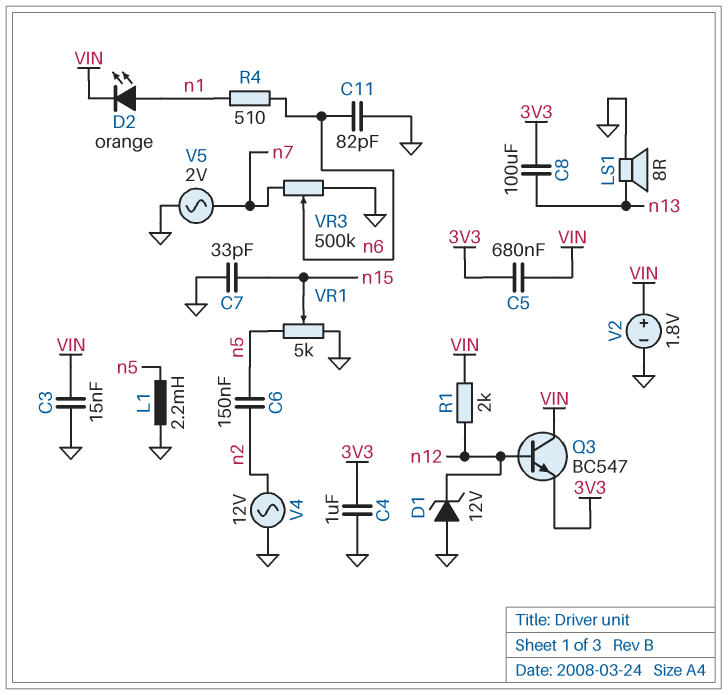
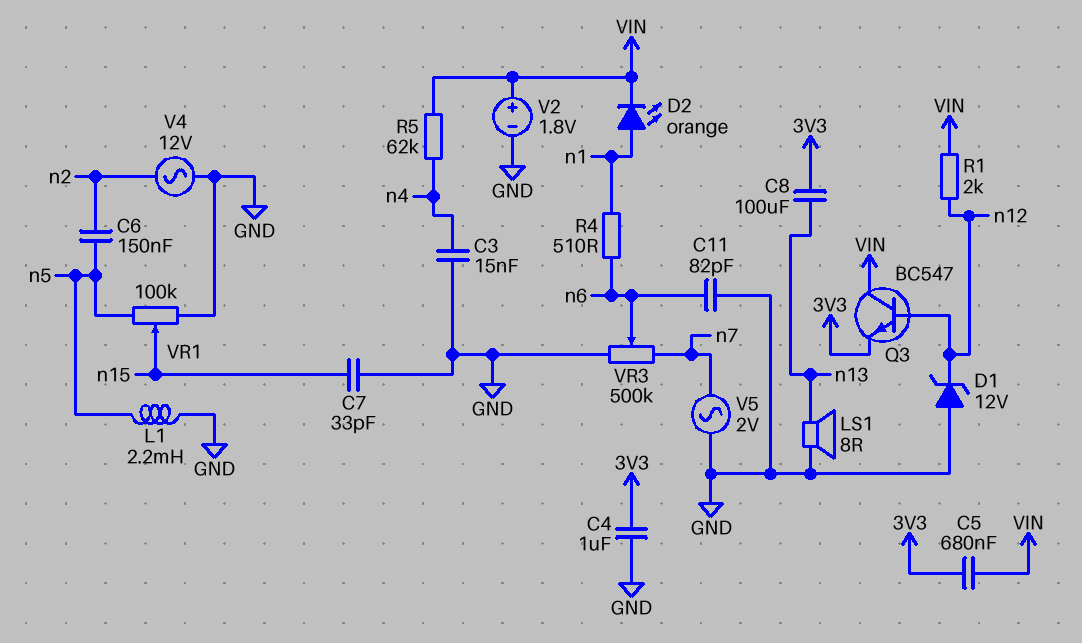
C3: 15nF (GND, VIN) -> 15nF (GND, n4)
R5: none -> 62k (VIN, n4)
VR1: 5k (GND, n5, wiper n15) -> 100k (GND, n5, wiper n15)

